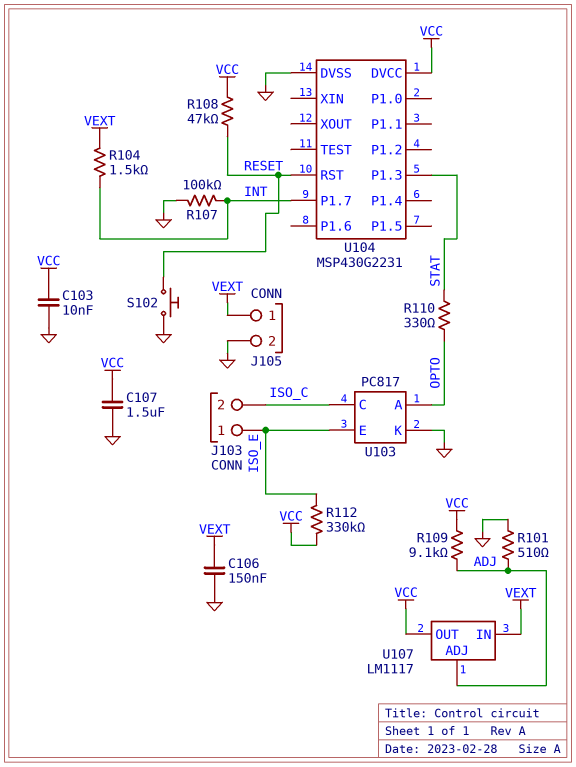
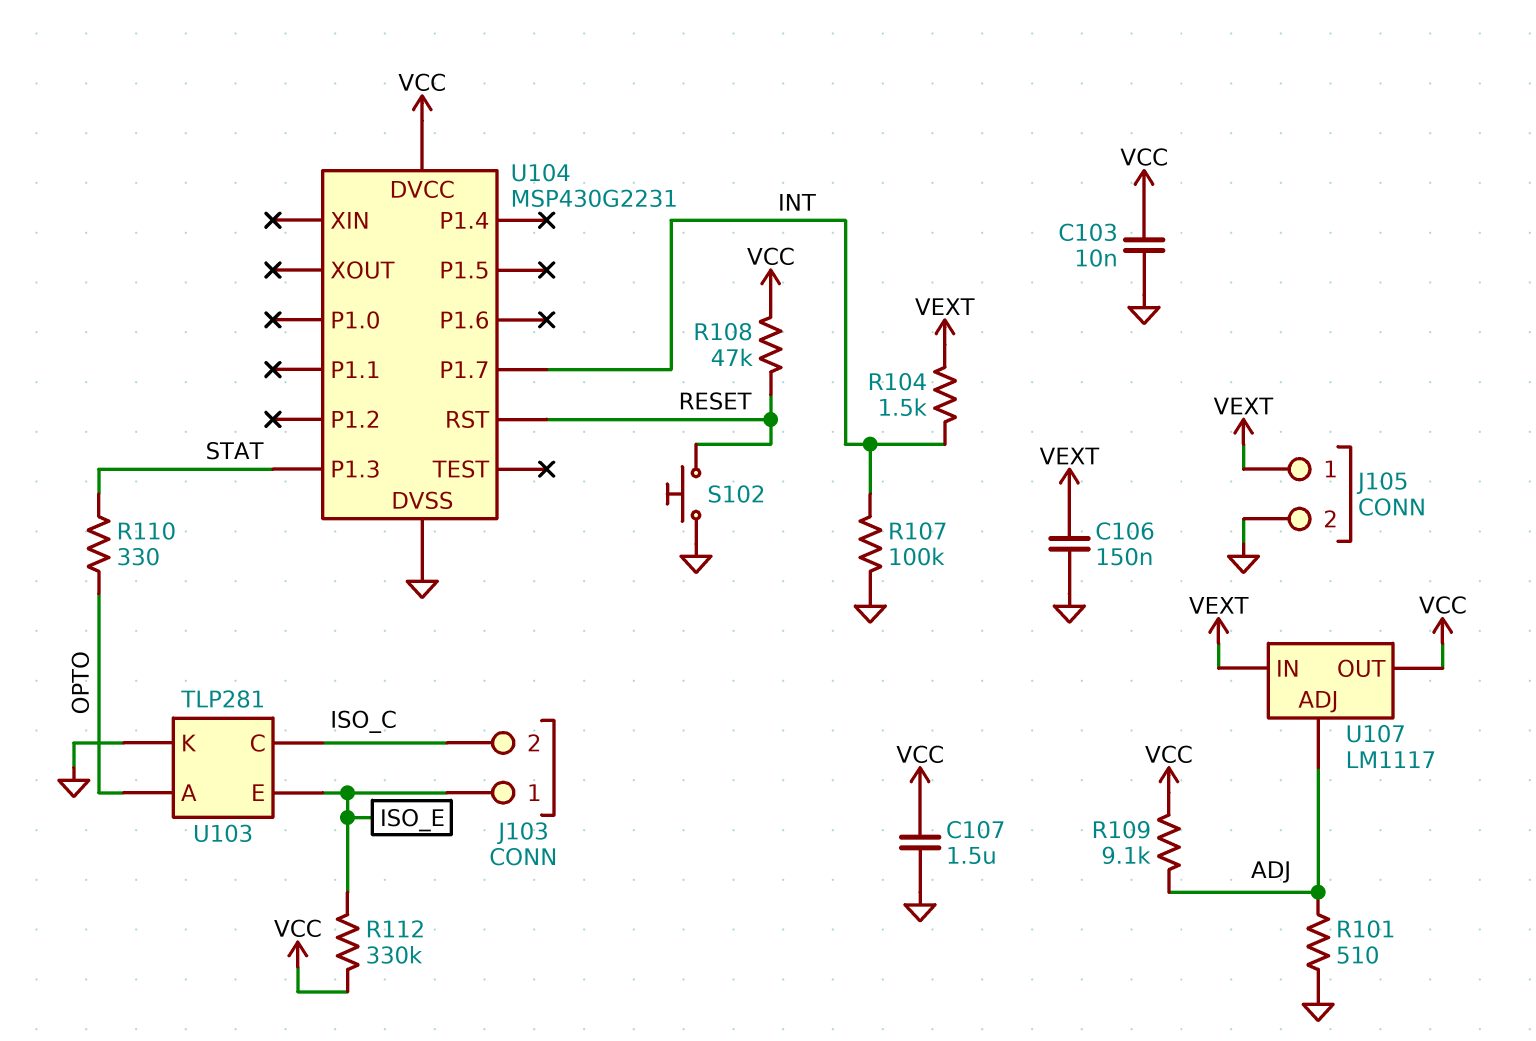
U103: PC817 -> TLP281

